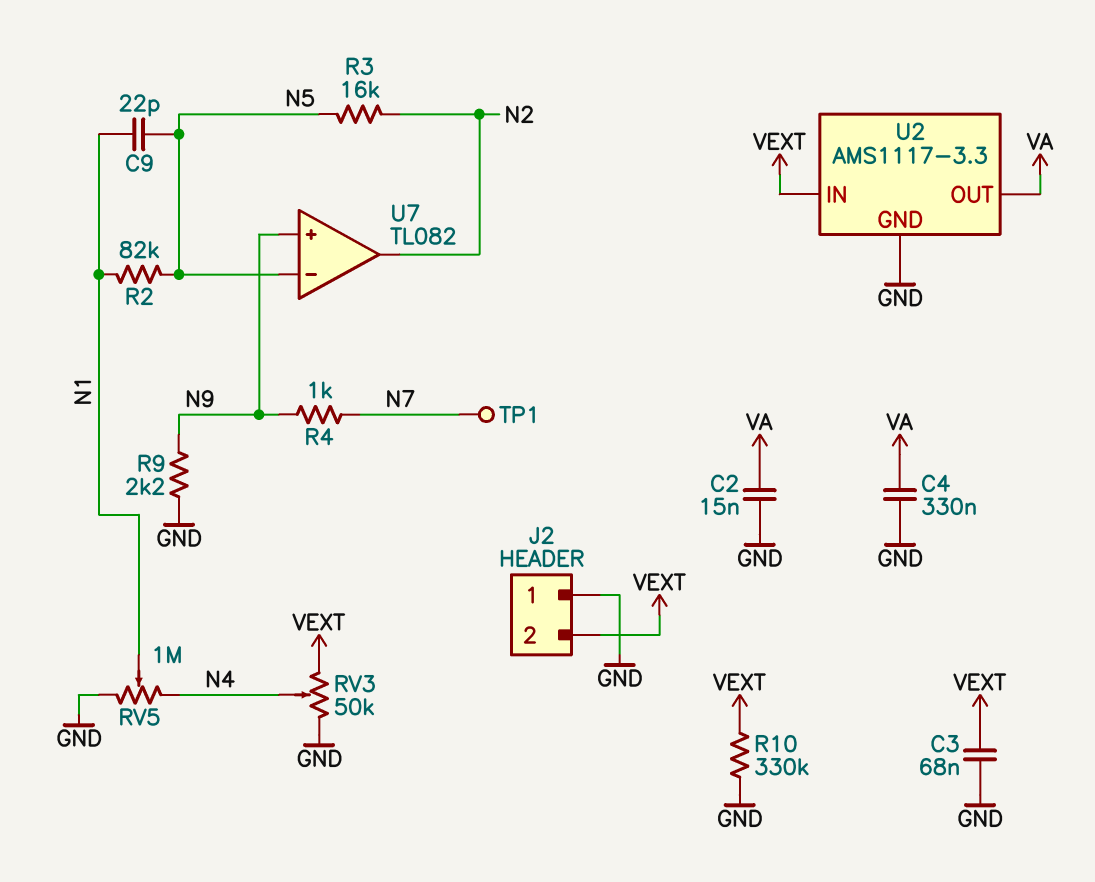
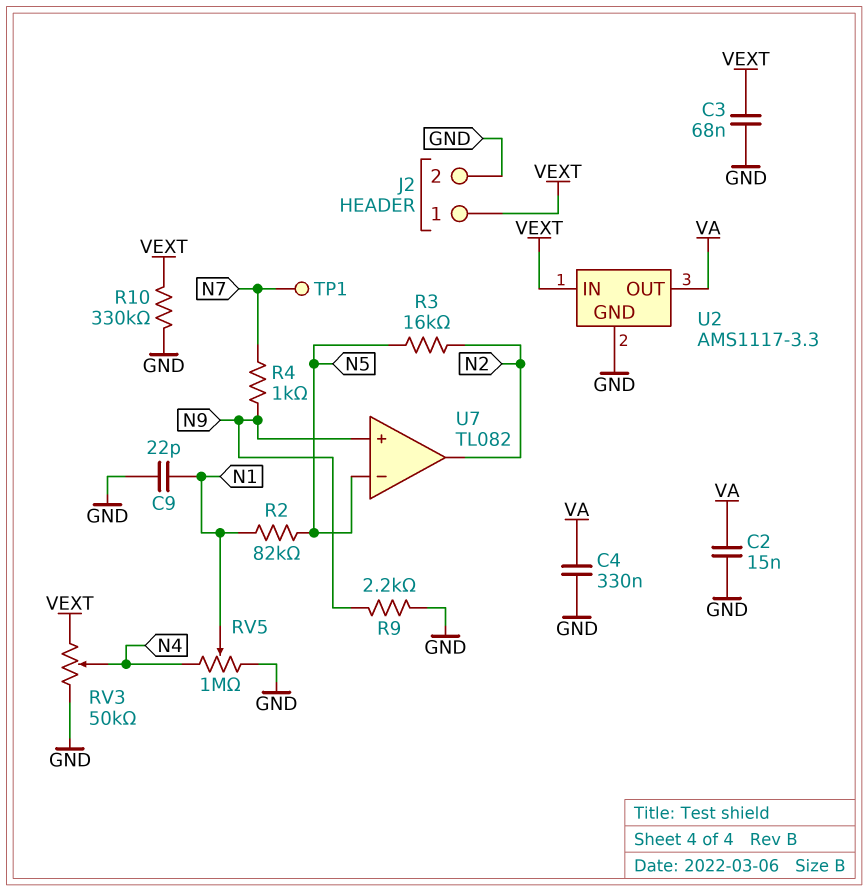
C9: 22pF (N1, N5) -> 22pF (GND, N1)
J2 pin 1: GND -> VEXT
J2 pin 2: VEXT -> GND

